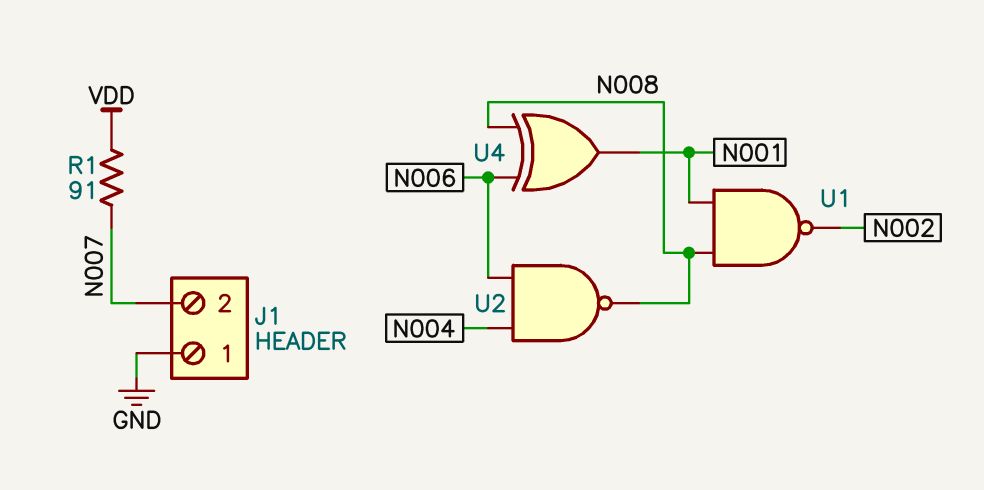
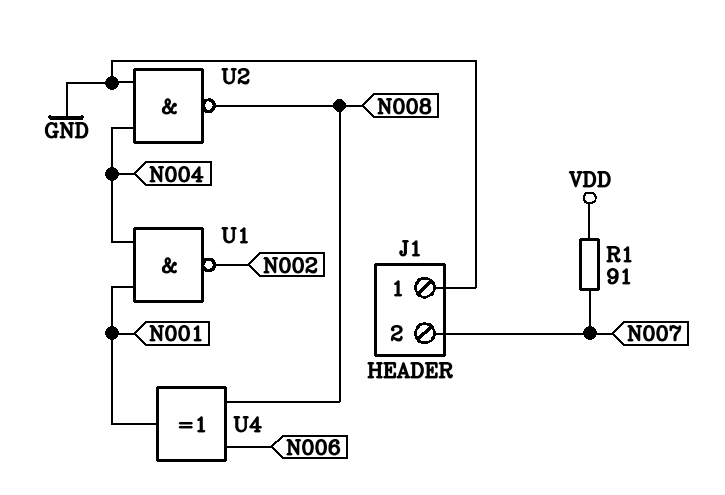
U1: NAND (in N001, in N008, out N002) -> NAND (in N001, in N004, out N002)
U2: NAND (in N004, in N006, out N008) -> NAND (in GND, in N004, out N008)

